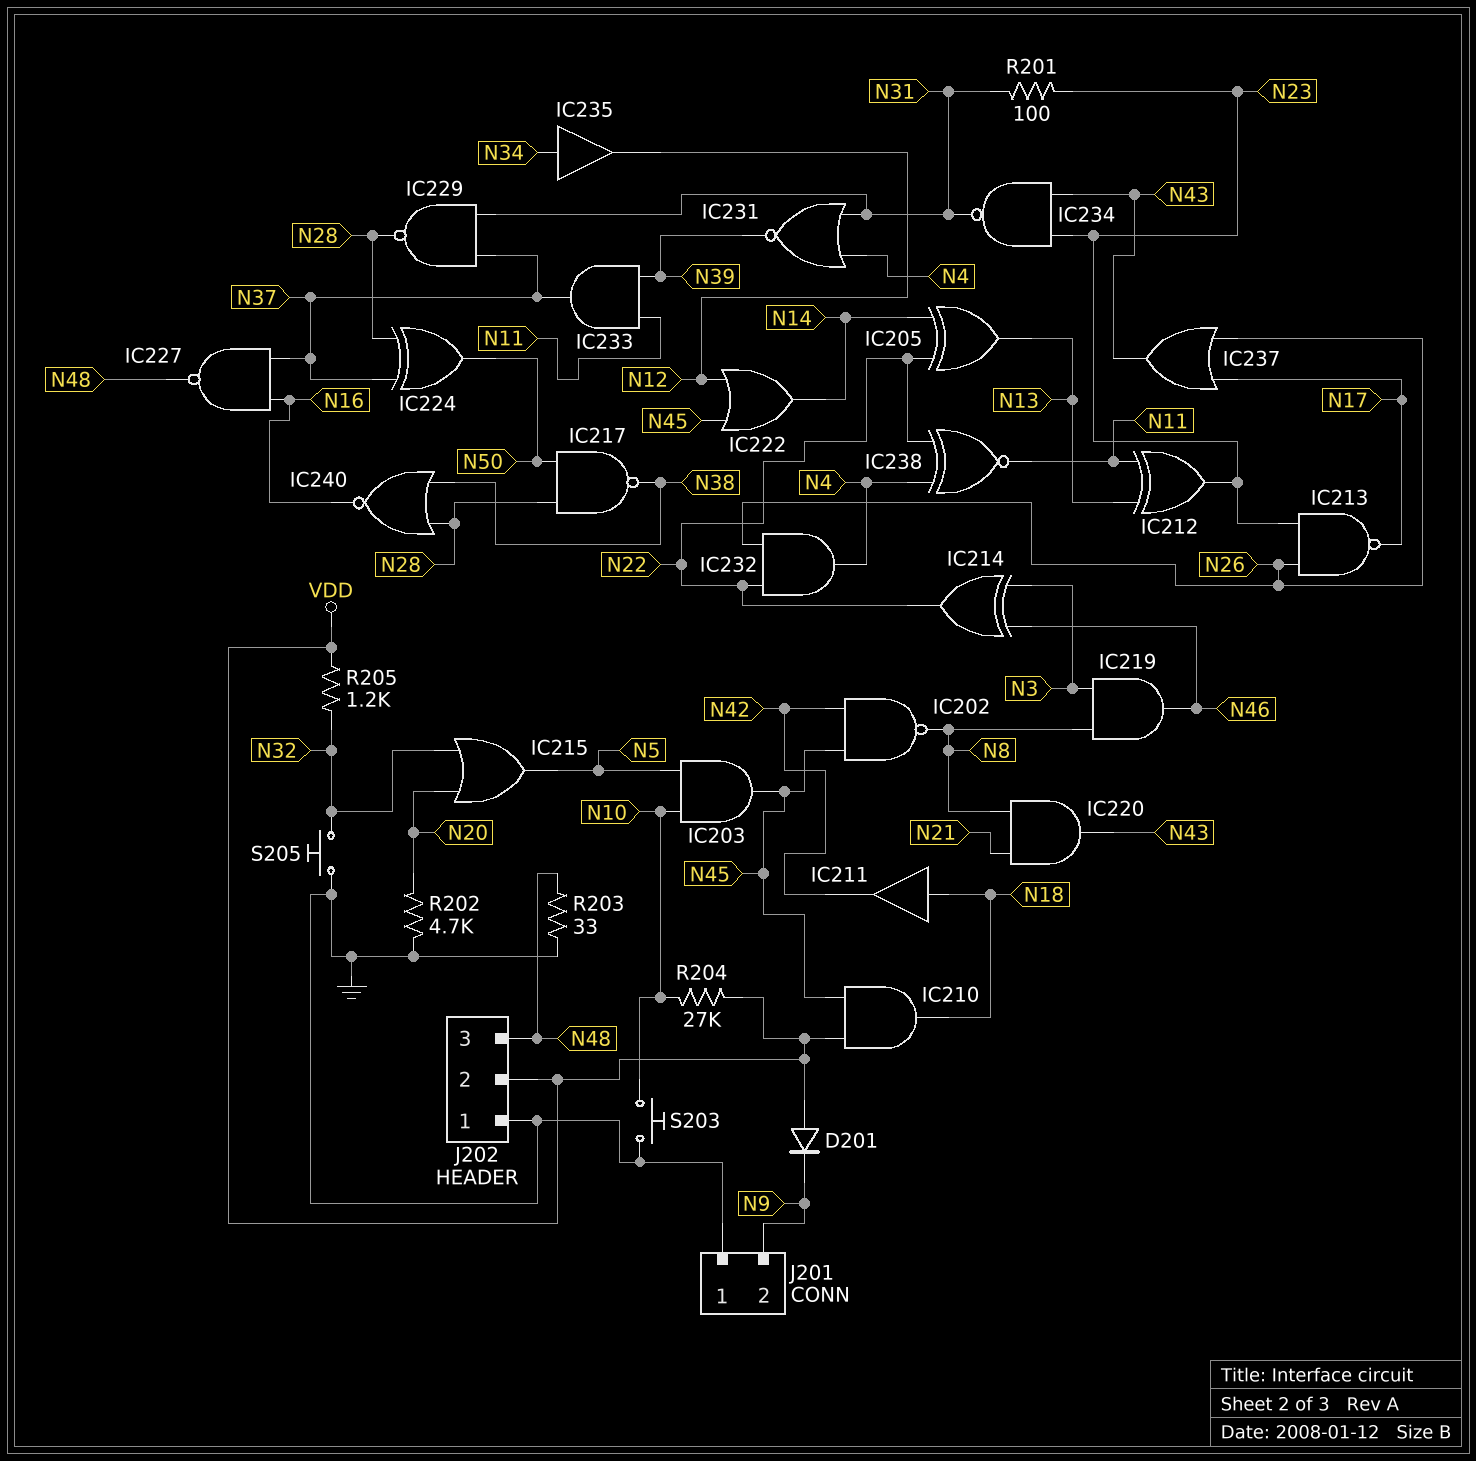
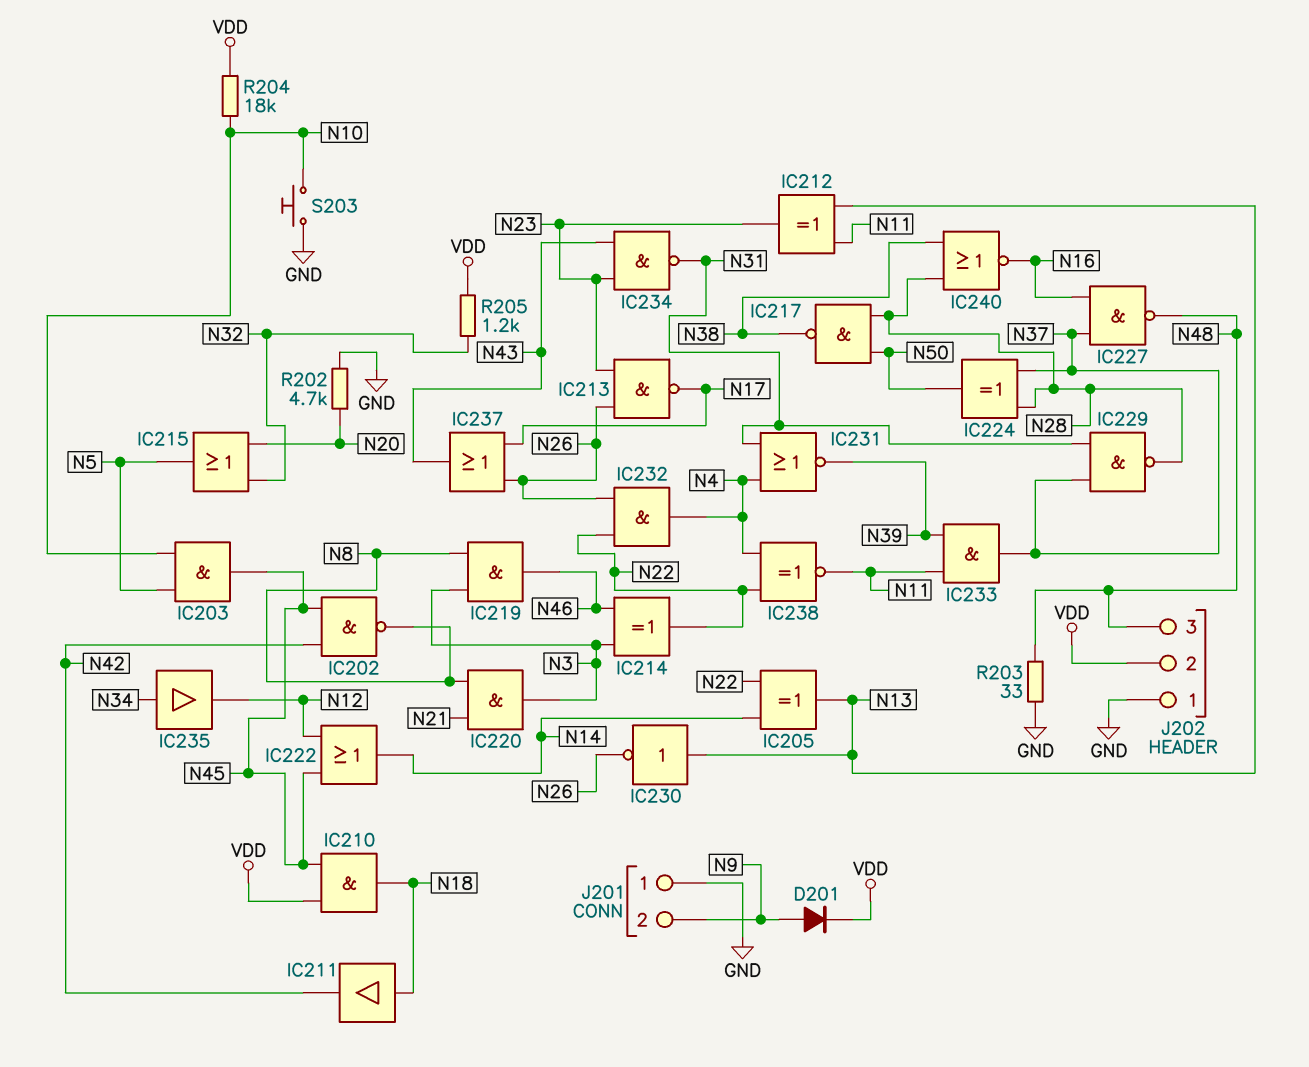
D201: diode (A VDD, K N9) -> diode (A N9, K VDD)
IC220: AND (in N8, in N21, out N43) -> AND (in N8, in N21, out N3)
IC230: none -> NOT (in N13, out N26)
R201: 100 (N23, N31) -> none
R204: 27k (N10, VDD) -> 18k (N10, VDD)
S205: button (GND, N32) -> none

